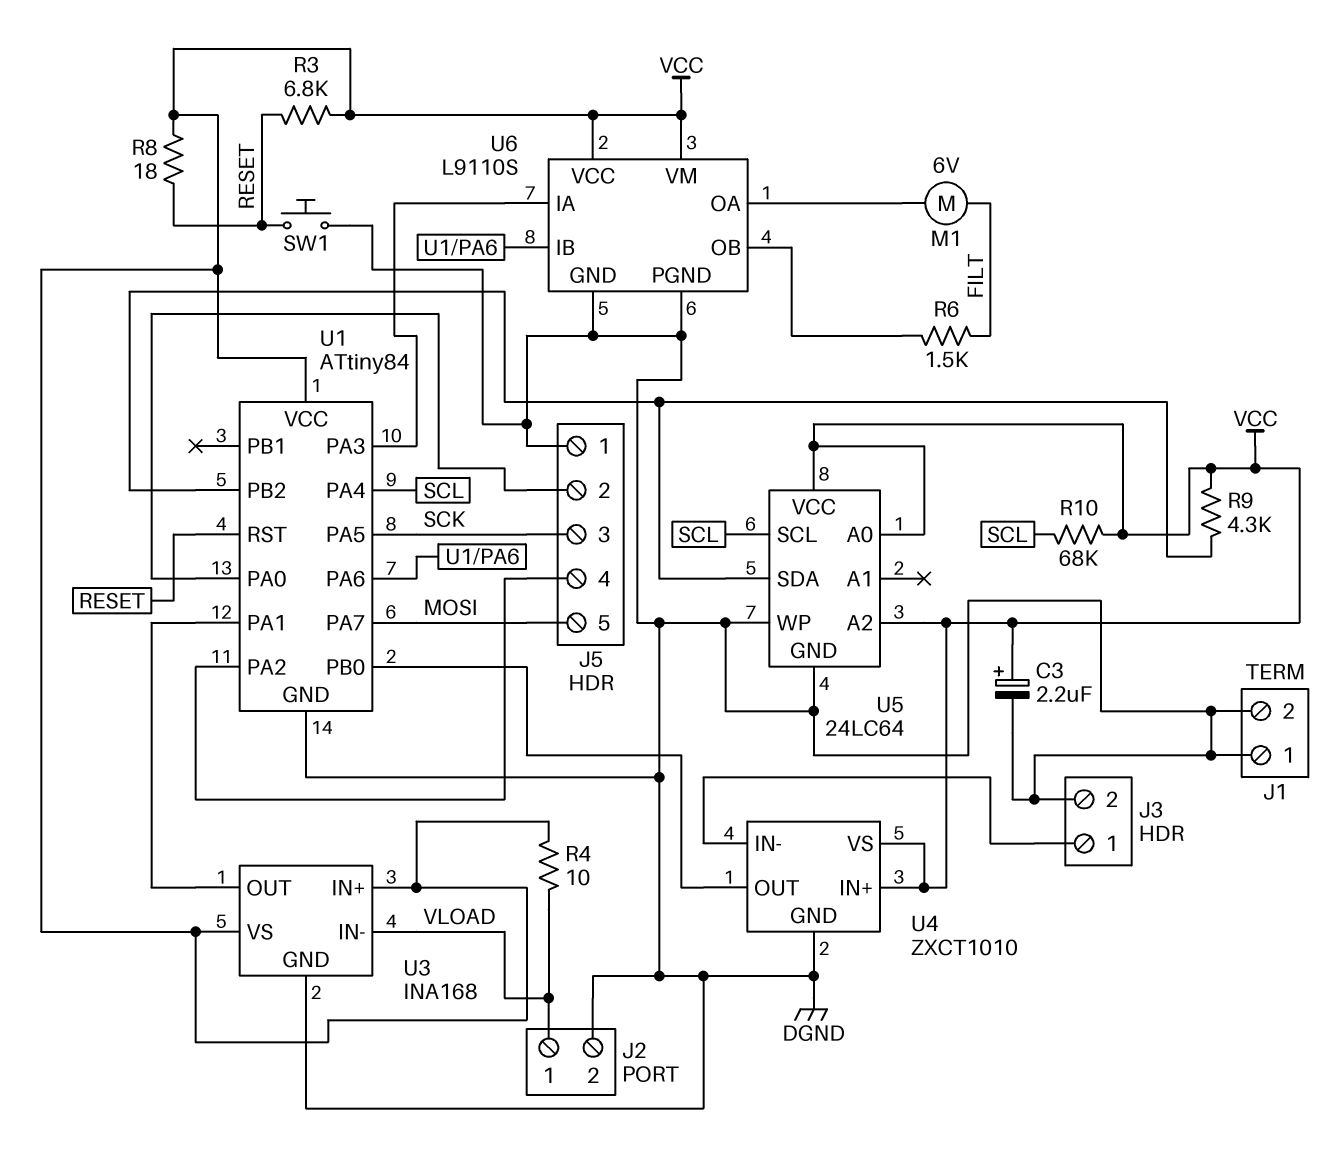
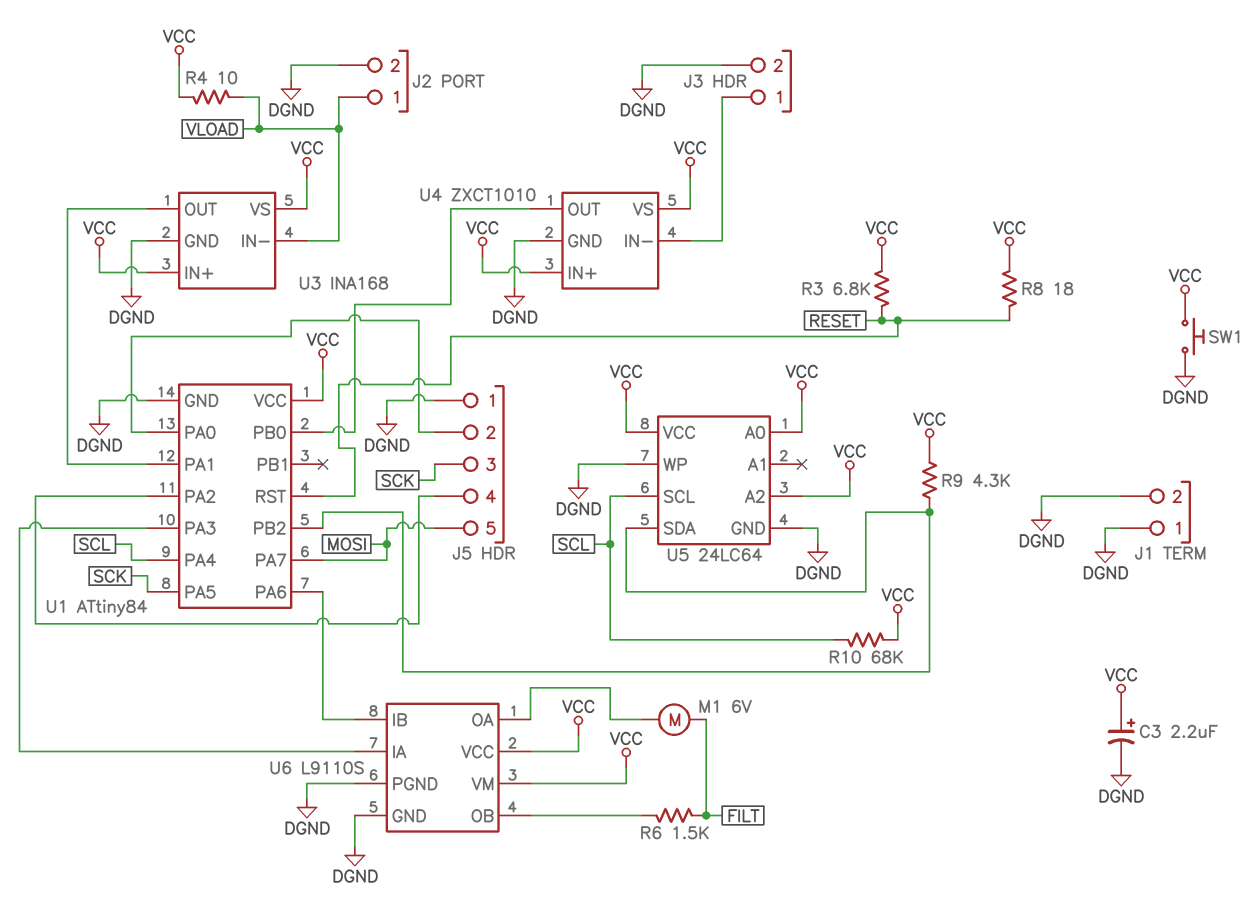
SW1: button (DGND, RESET) -> button (DGND, VCC)

